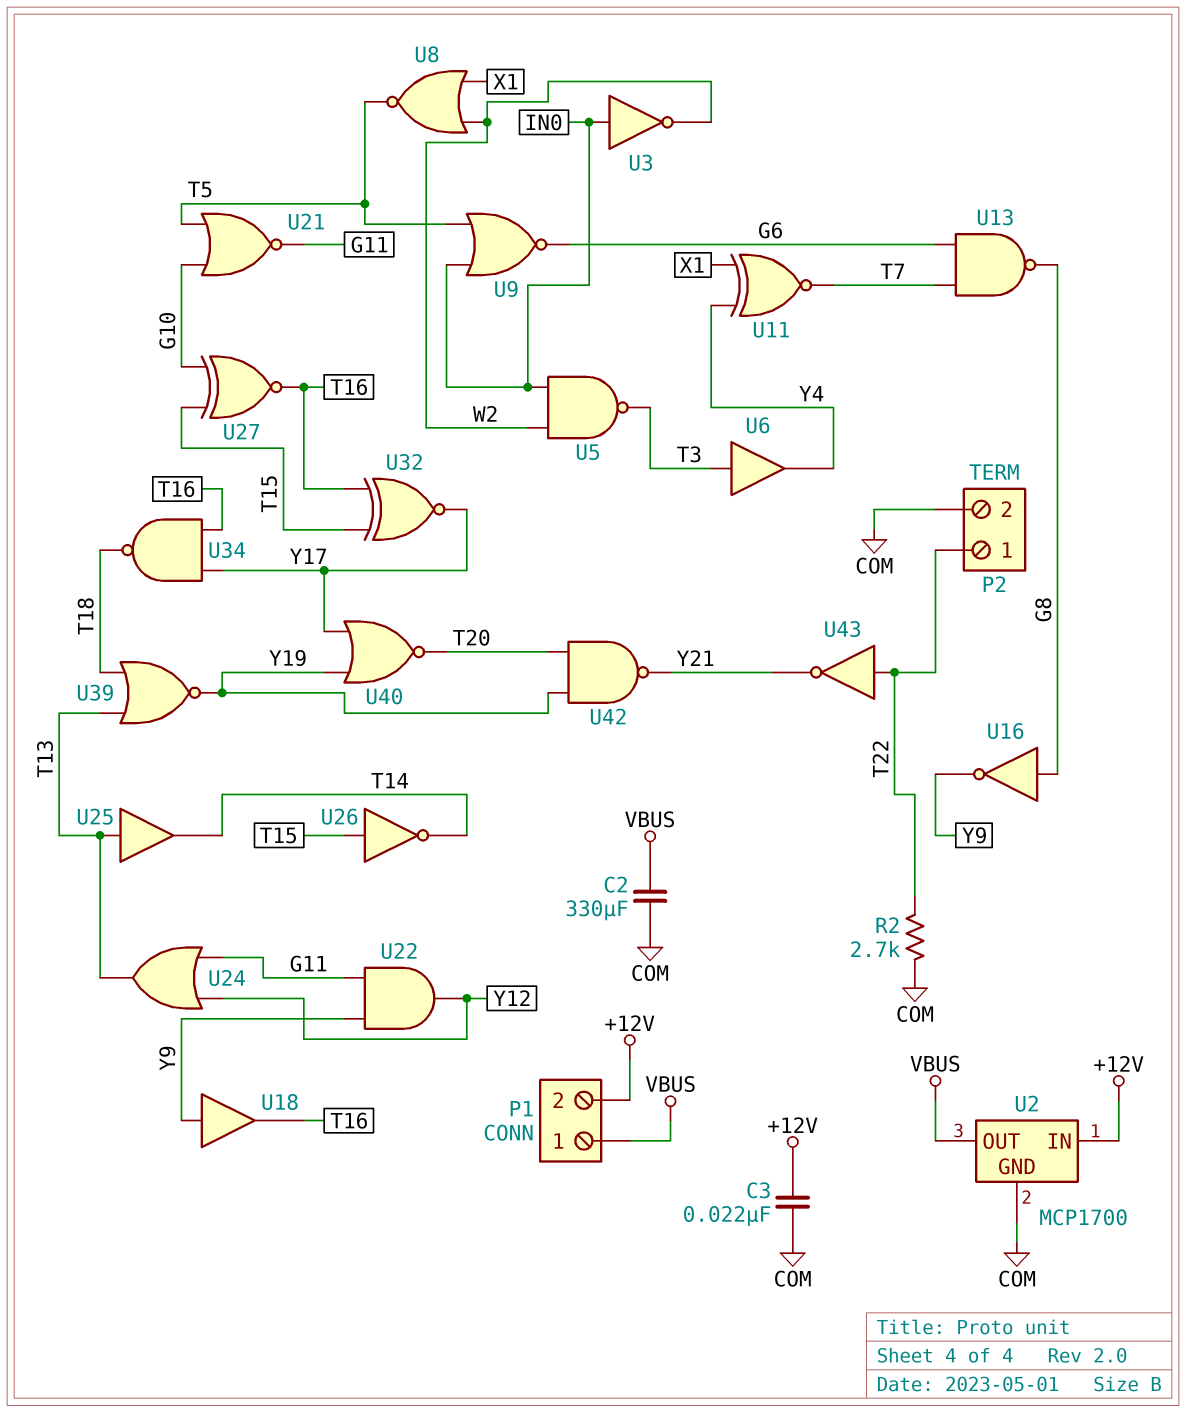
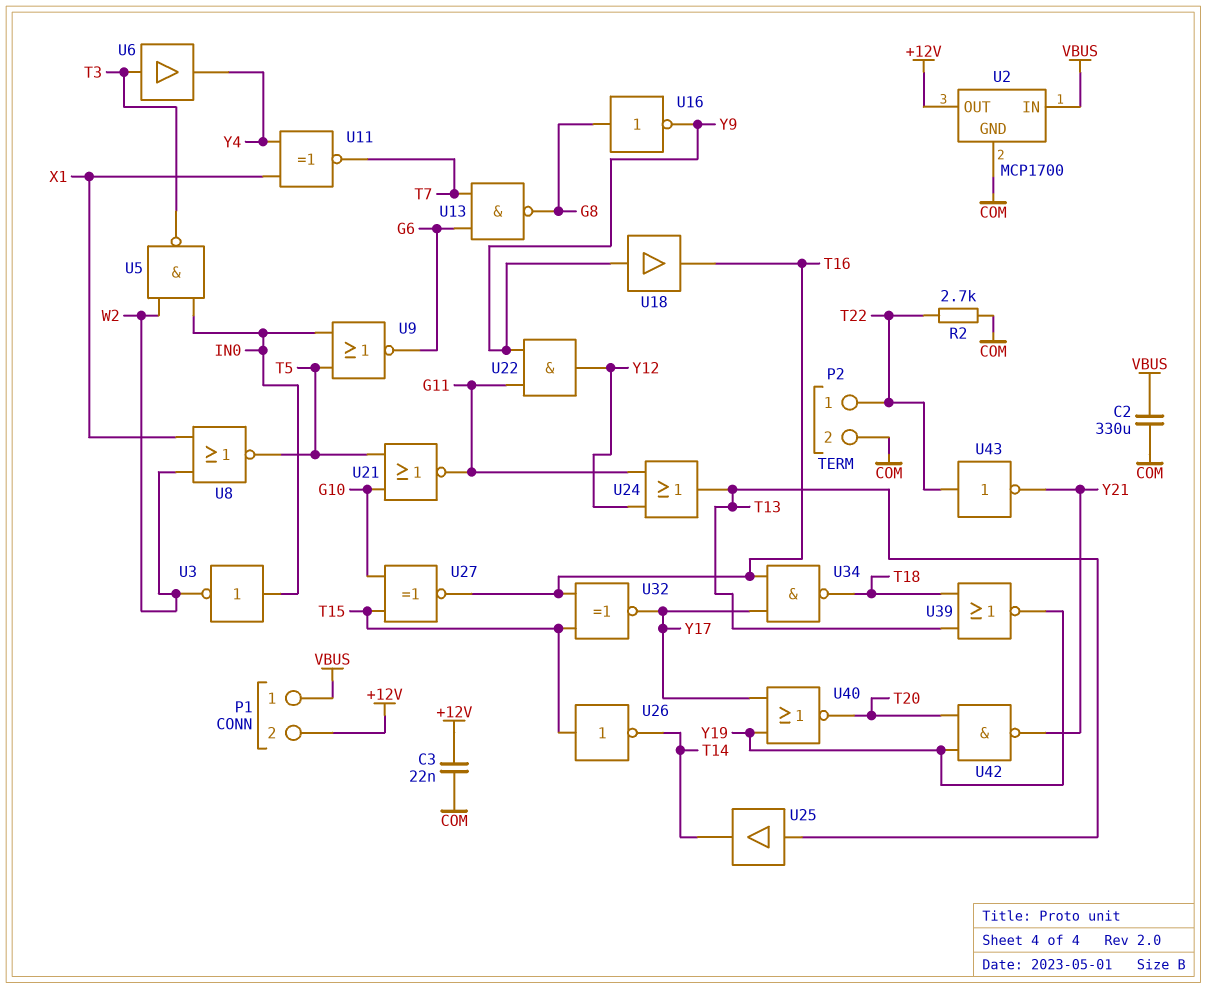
U2 pin IN: +12V -> VBUS
U2 pin OUT: VBUS -> +12V

